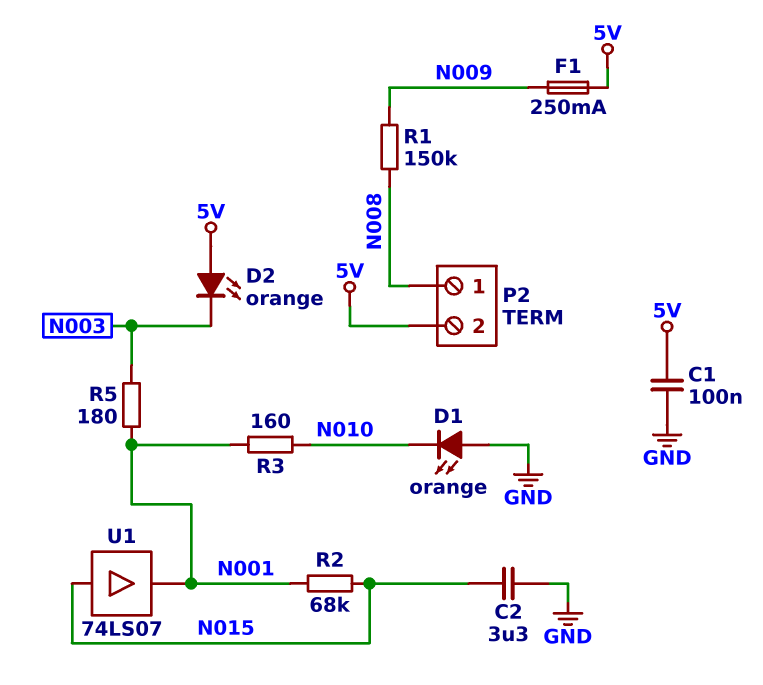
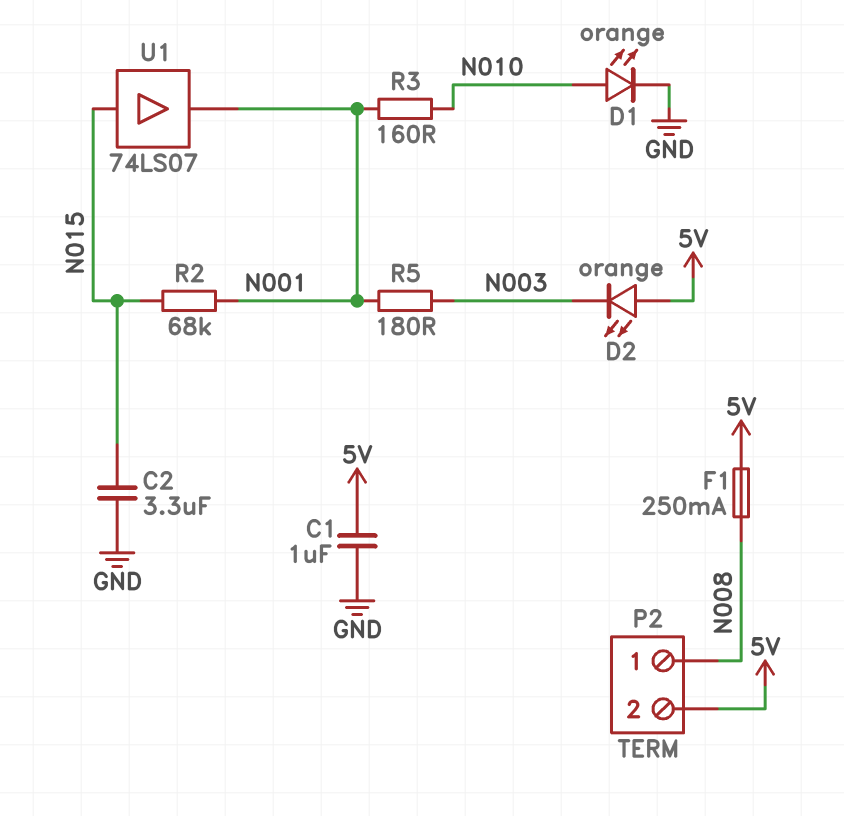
C1: 100nF (5V, GND) -> 1uF (5V, GND)
D1: LED orange (A GND, K N010) -> LED orange (A N010, K GND)
F1: 250mA (5V, N009) -> 250mA (5V, N008)
R1: 150k (N008, N009) -> none

